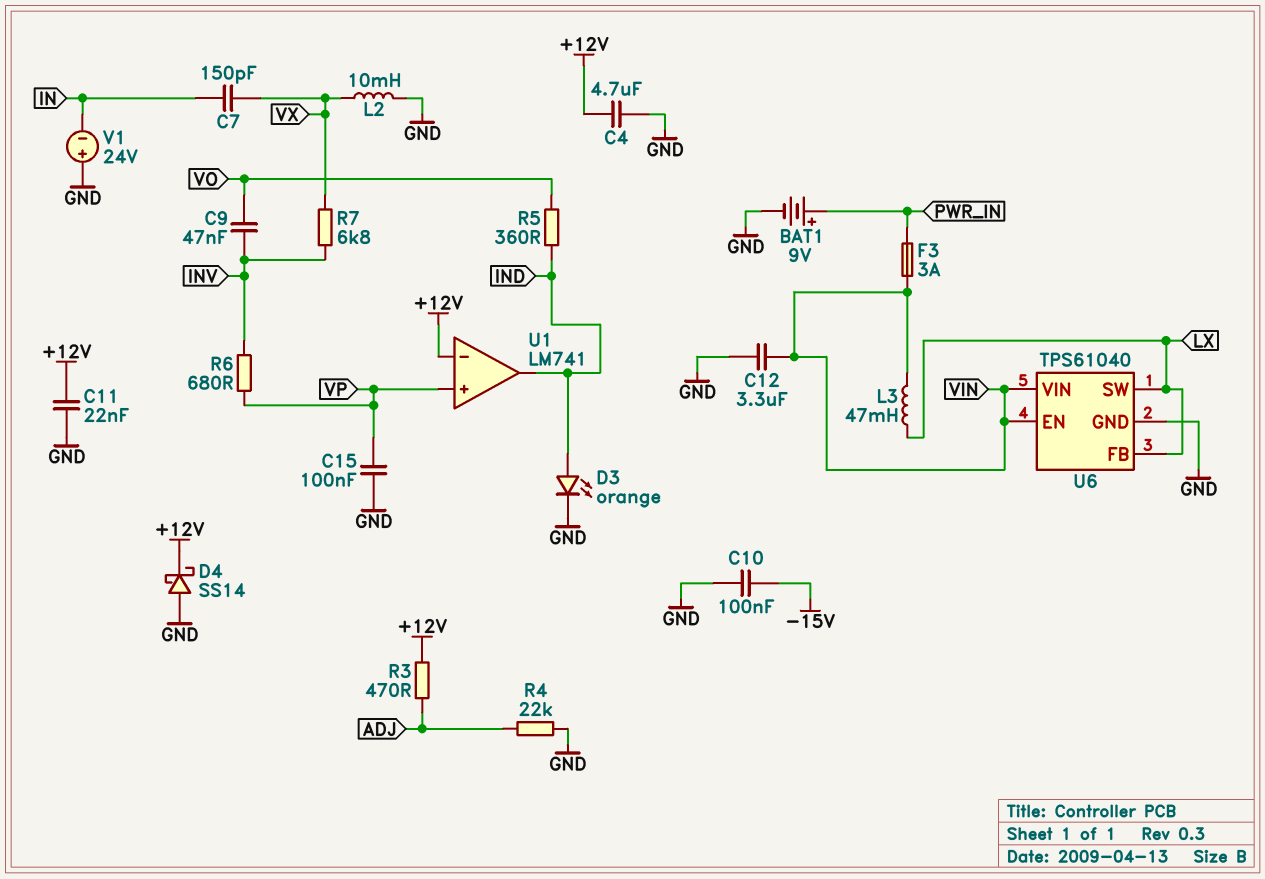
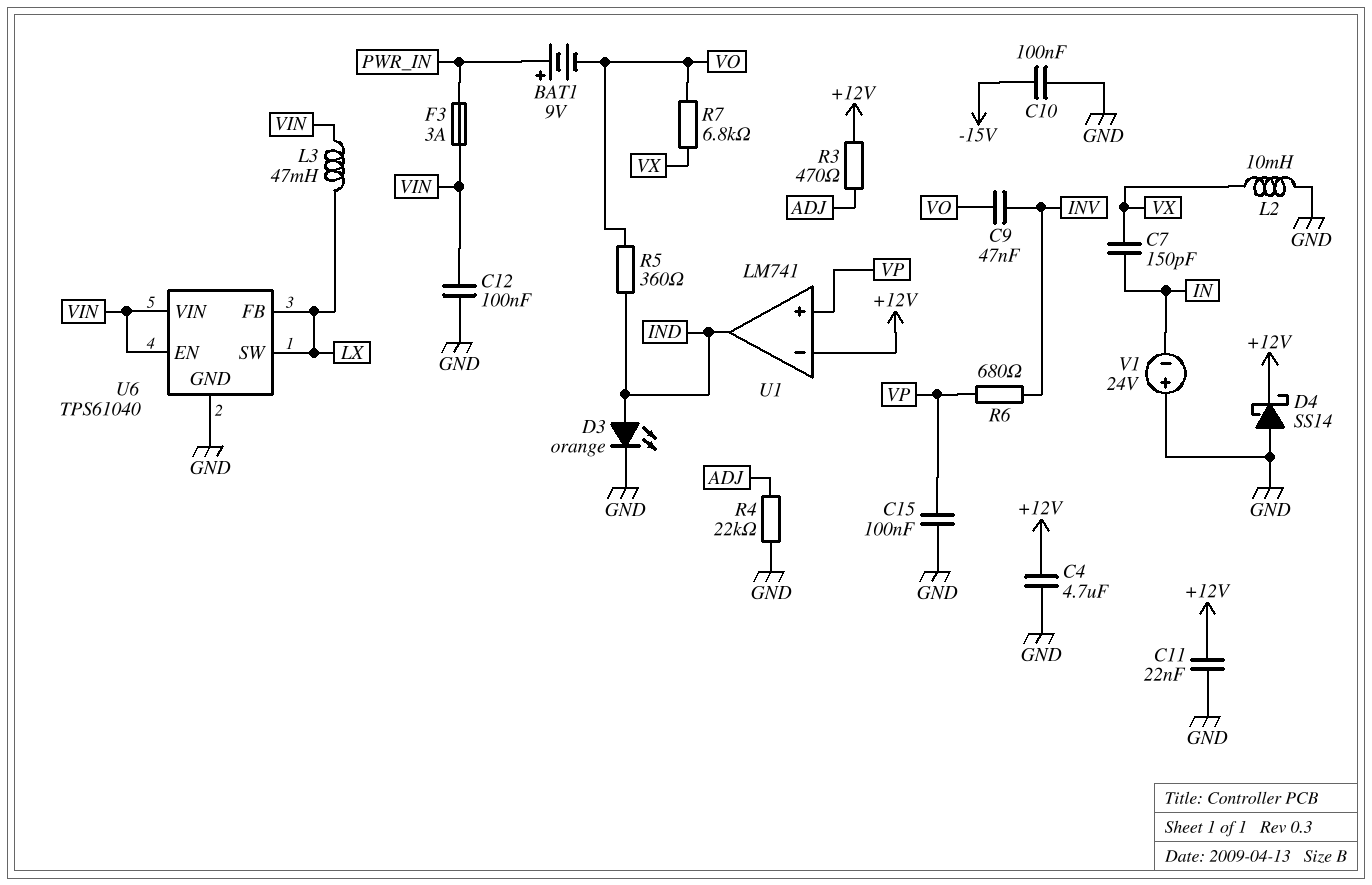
BAT1: 9V (plus PWR_IN, minus GND) -> 9V (plus PWR_IN, minus VO)
C12: 3.3uF (GND, VIN) -> 100nF (GND, VIN)
R7: 6.8k (INV, VX) -> 6.8k (VO, VX)

